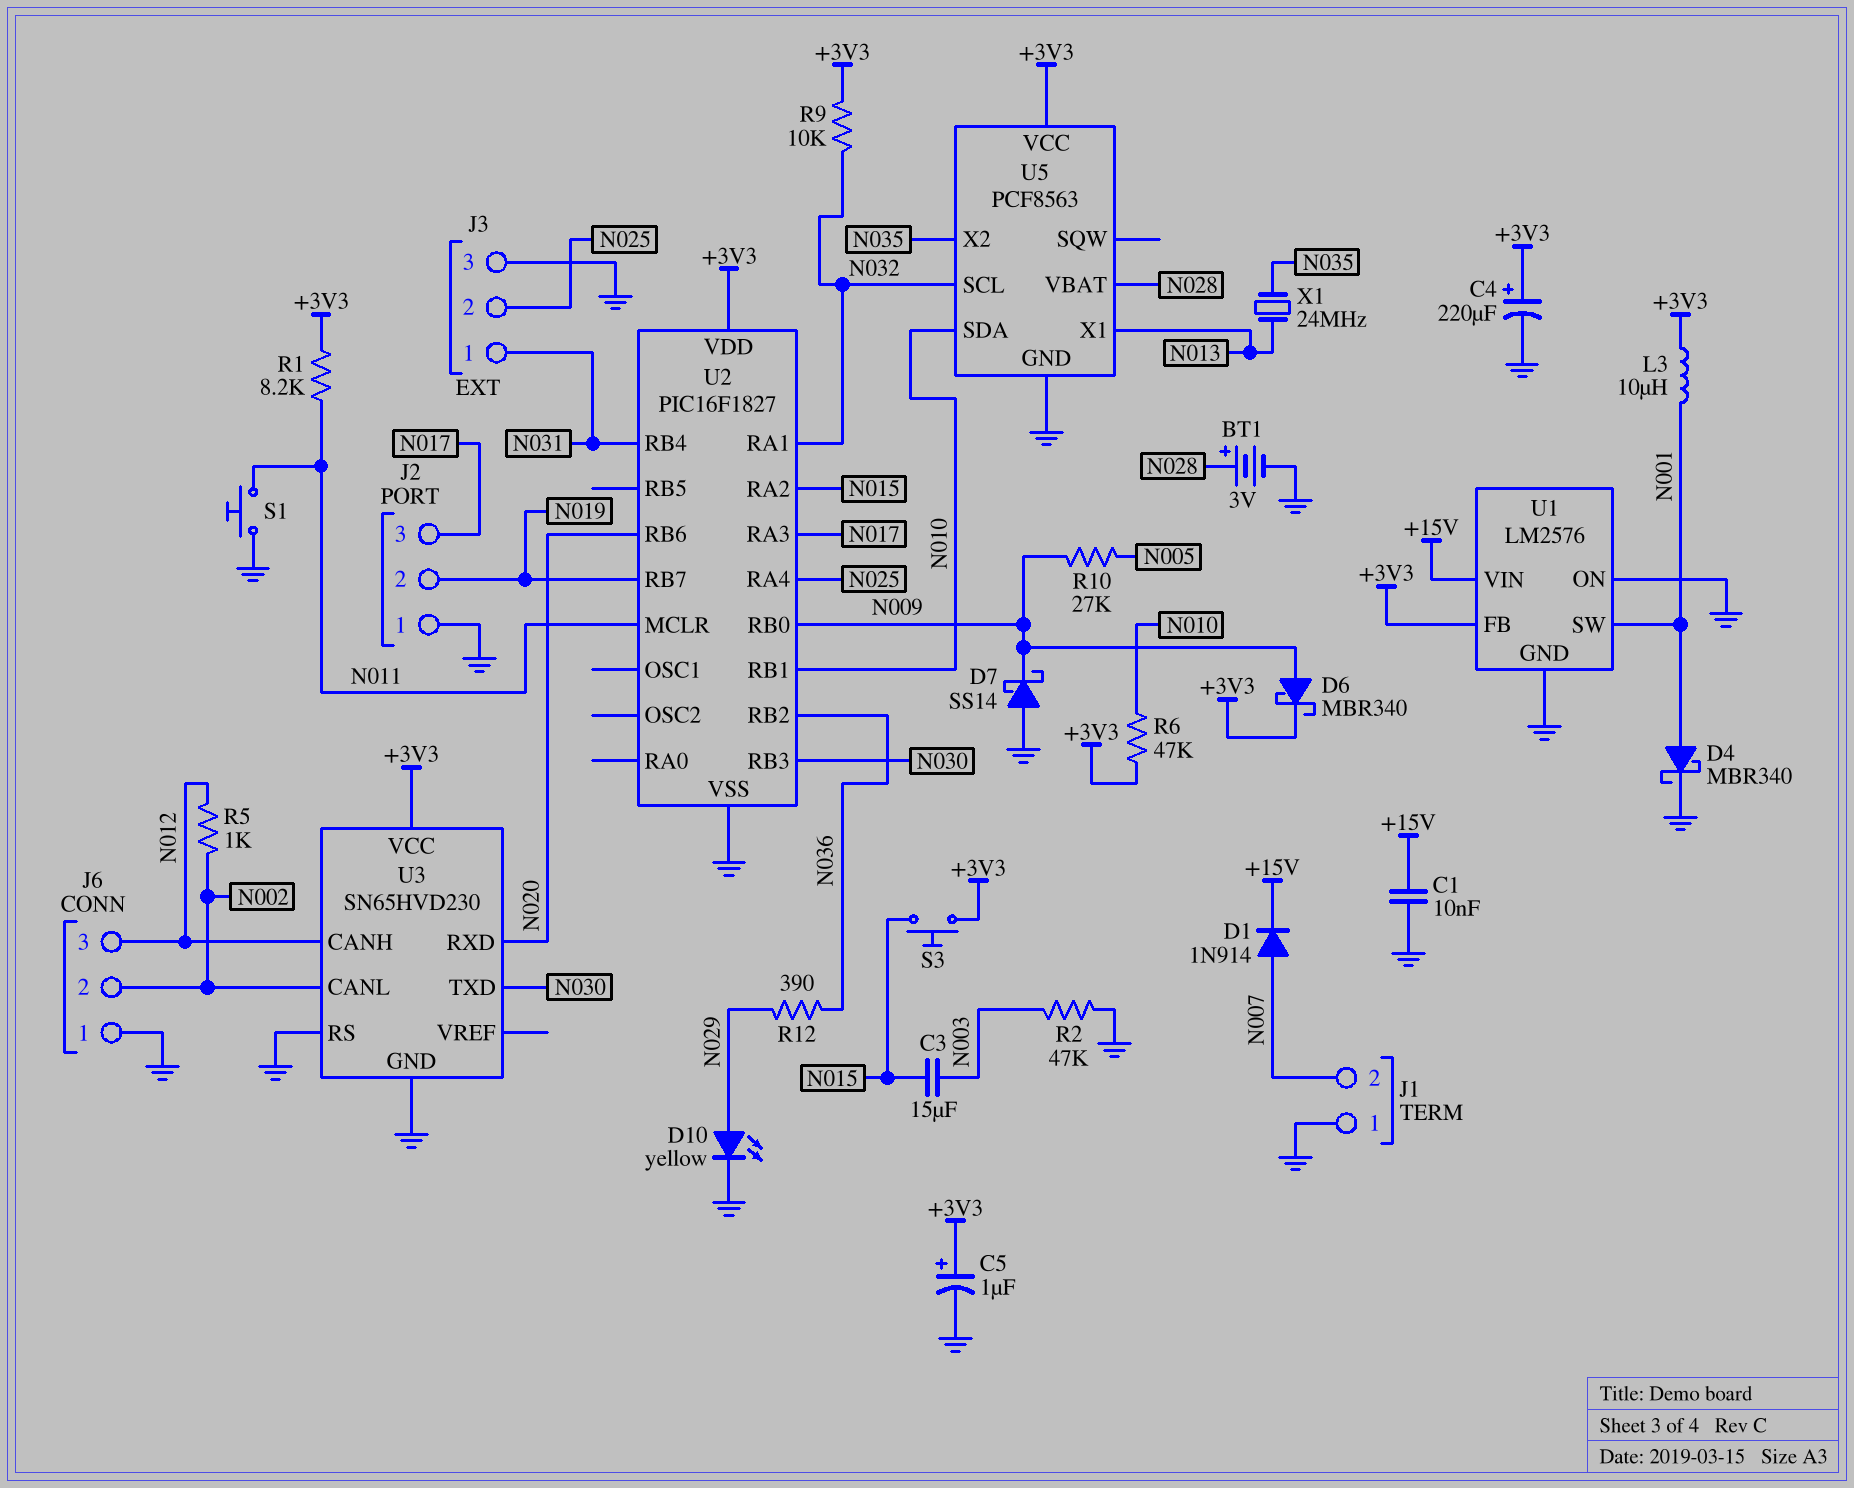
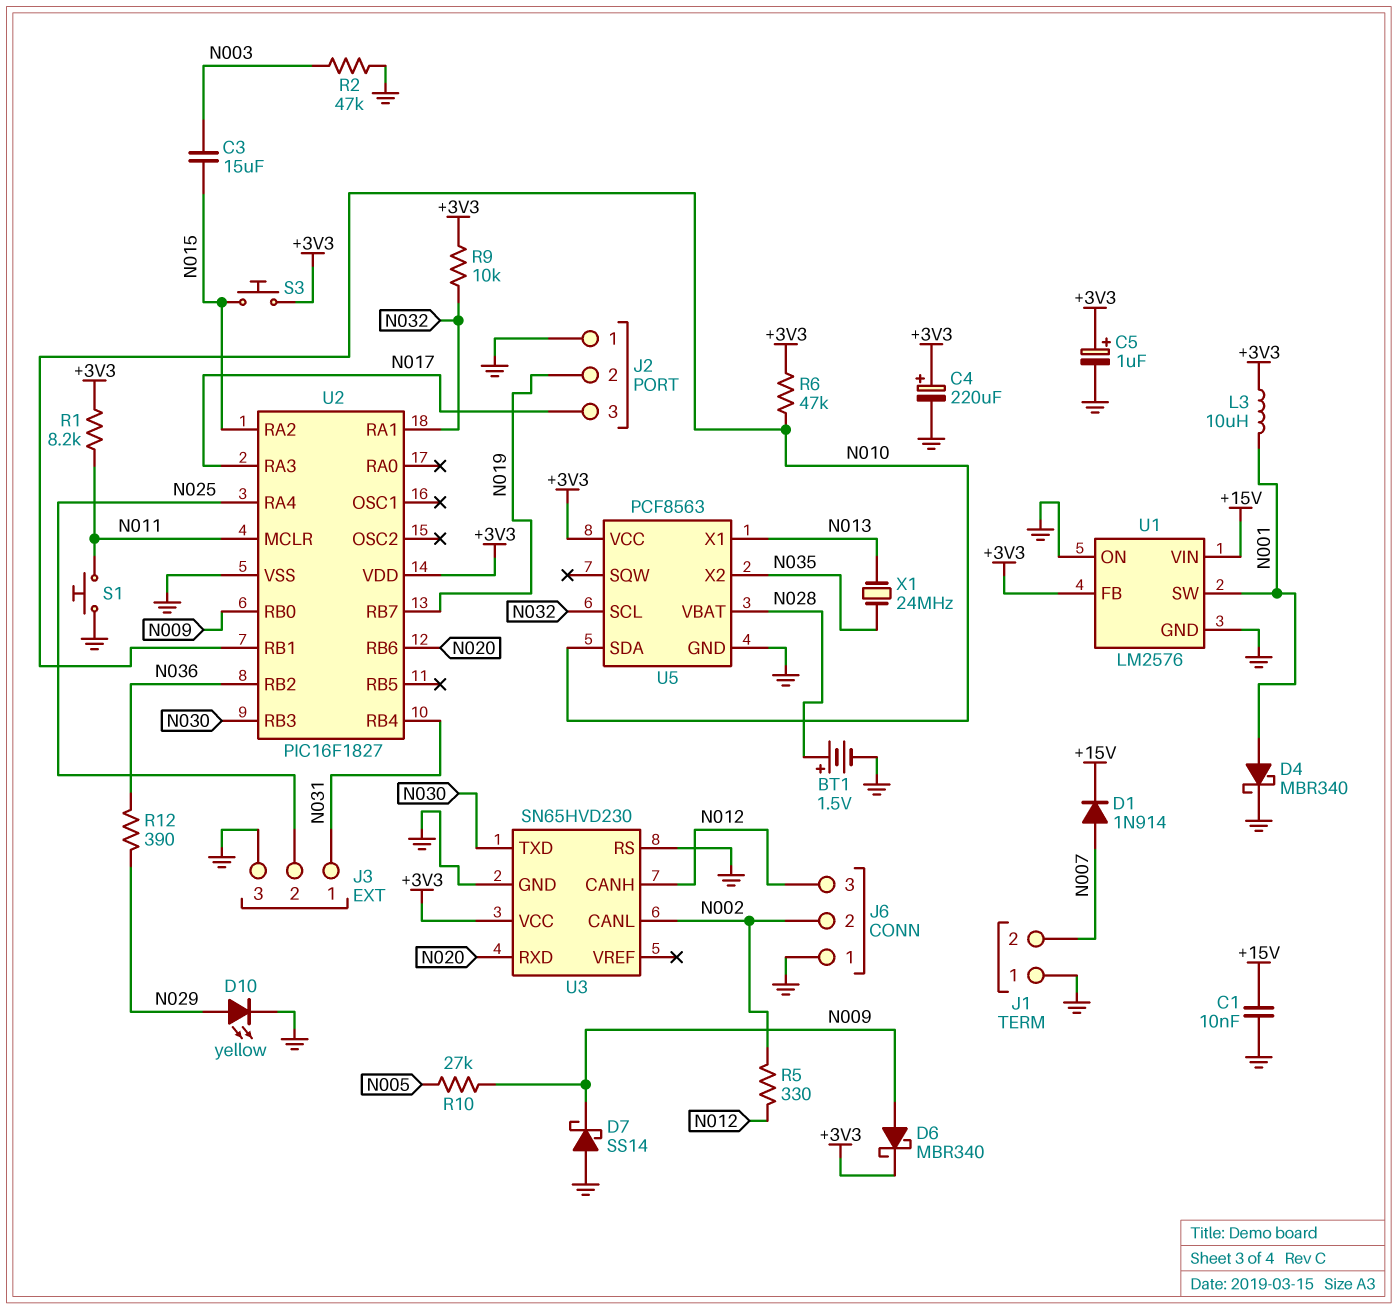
BT1: 3V (plus N028, minus GND) -> 1.5V (plus N028, minus GND)
R5: 1k (N002, N012) -> 330 (N002, N012)

